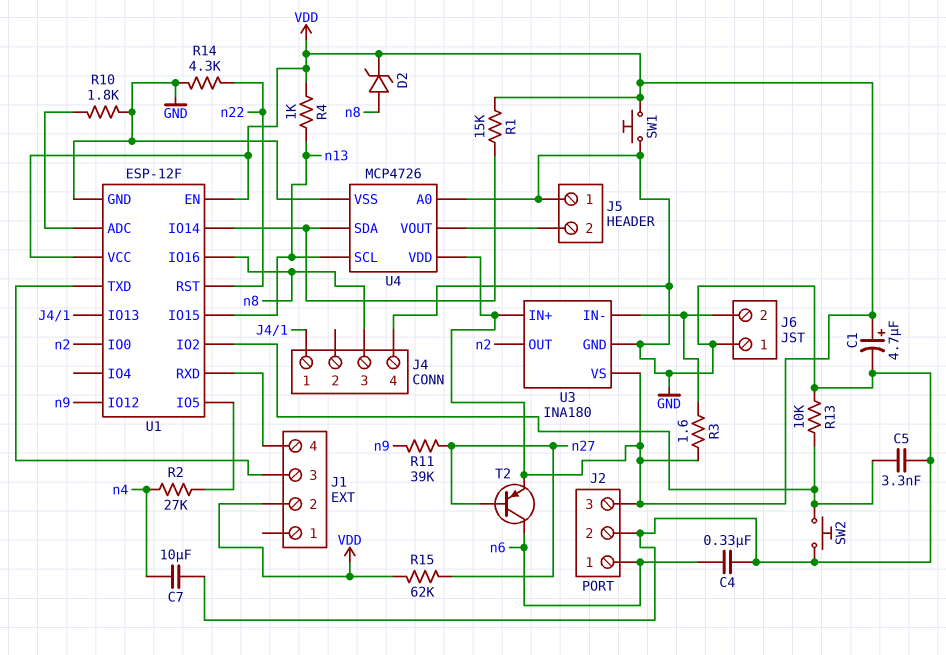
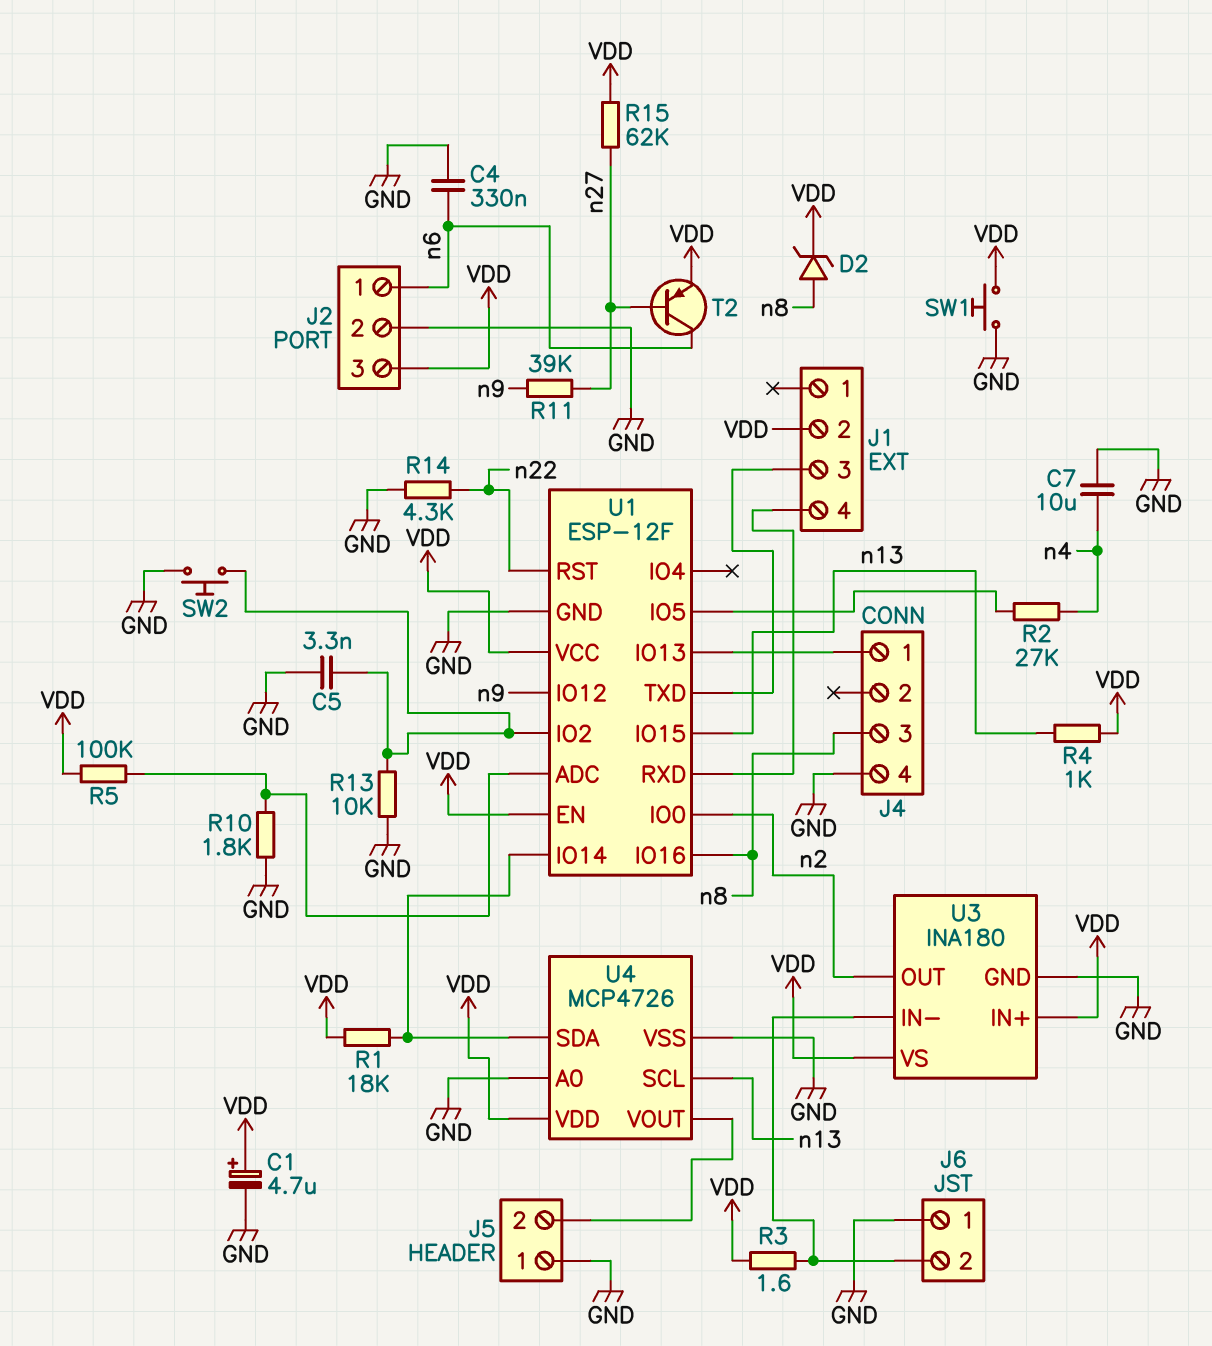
R1: 15k (U1/IO14, VDD) -> 18k (U1/IO14, VDD)
R5: none -> 100k (U1/ADC, VDD)

